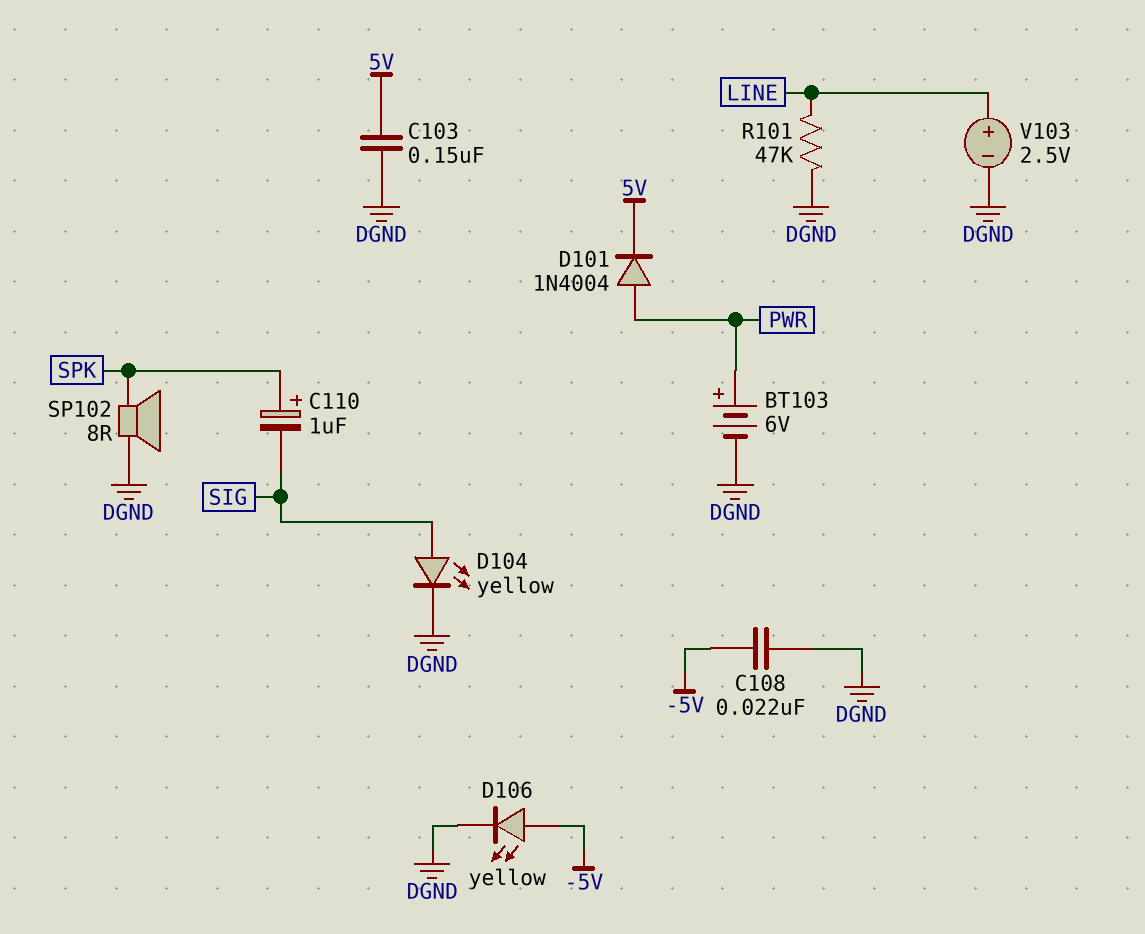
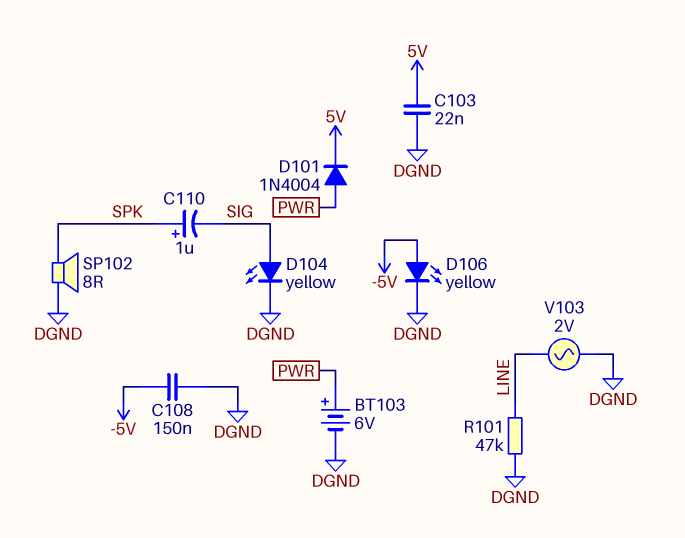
C103: 150nF (5V, DGND) -> 22nF (5V, DGND)
C108: 22nF (-5V, DGND) -> 150nF (-5V, DGND)
V103: 2.5V (plus LINE, minus DGND) -> AC 2V (DGND, LINE)

